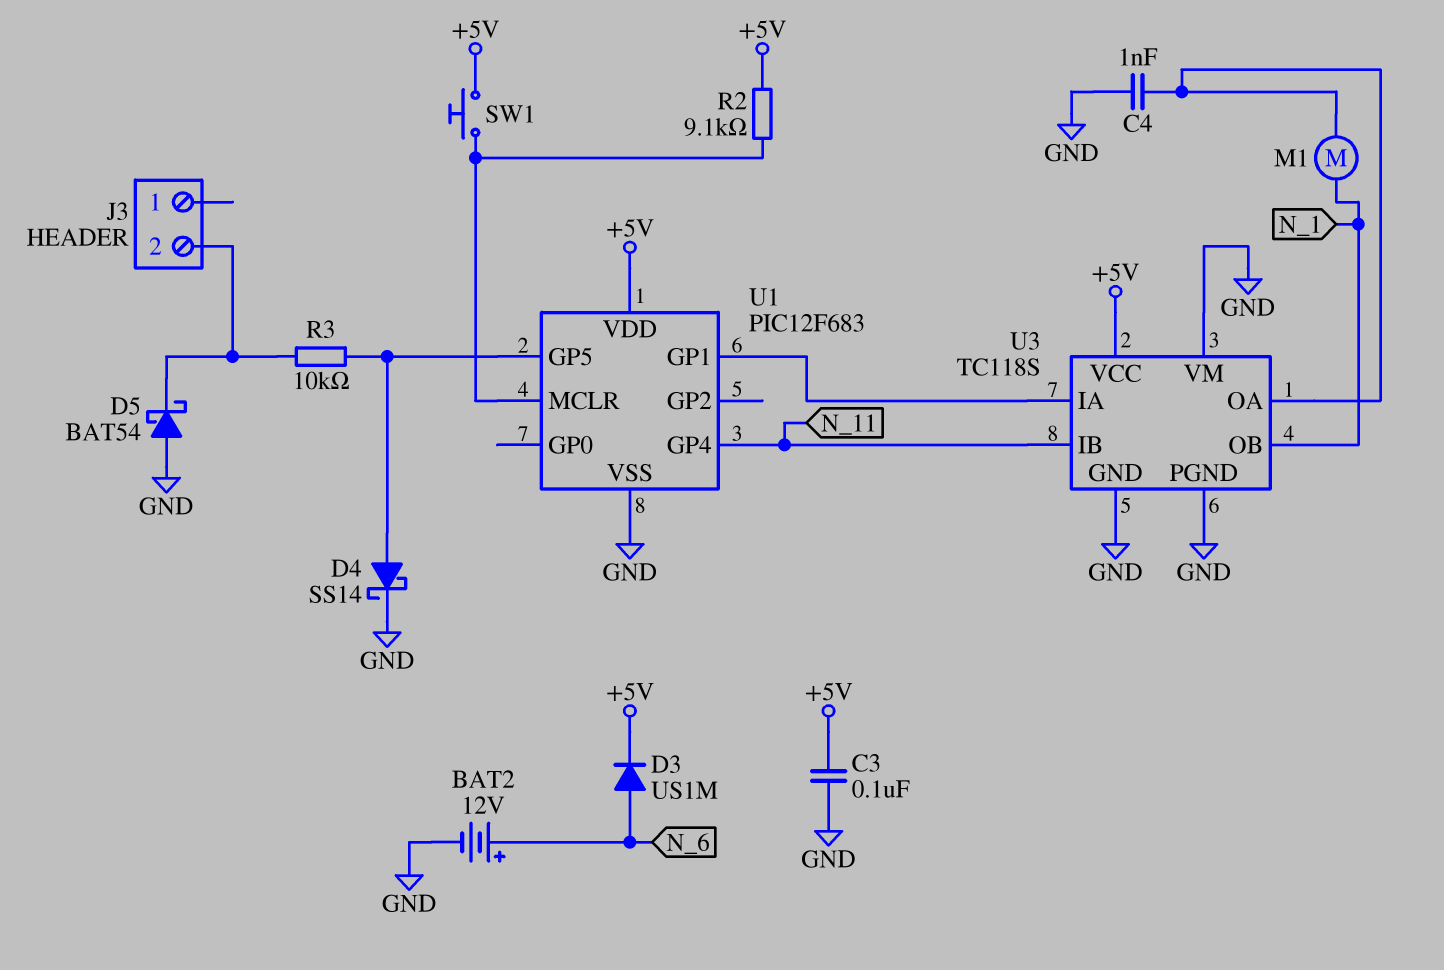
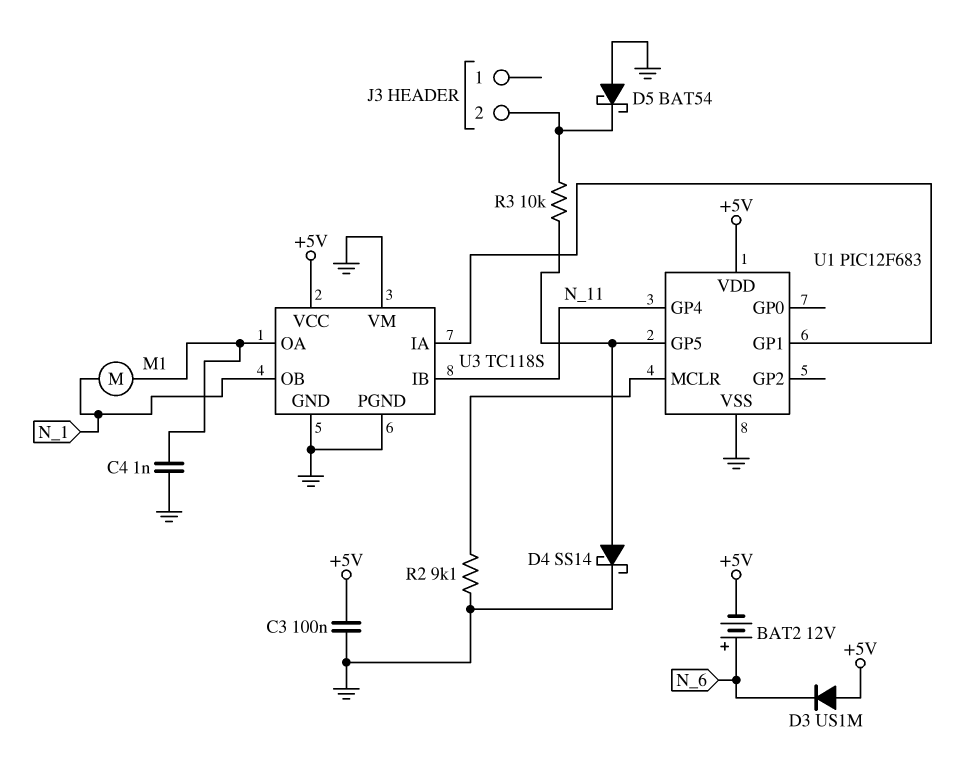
BAT2: 12V (plus N_6, minus GND) -> 12V (plus N_6, minus +5V)
D3: diode US1M (A N_6, K +5V) -> diode US1M (A +5V, K N_6)
R2: 9.1k (+5V, U1/MCLR) -> 9.1k (GND, U1/MCLR)
SW1: button (+5V, U1/MCLR) -> none

